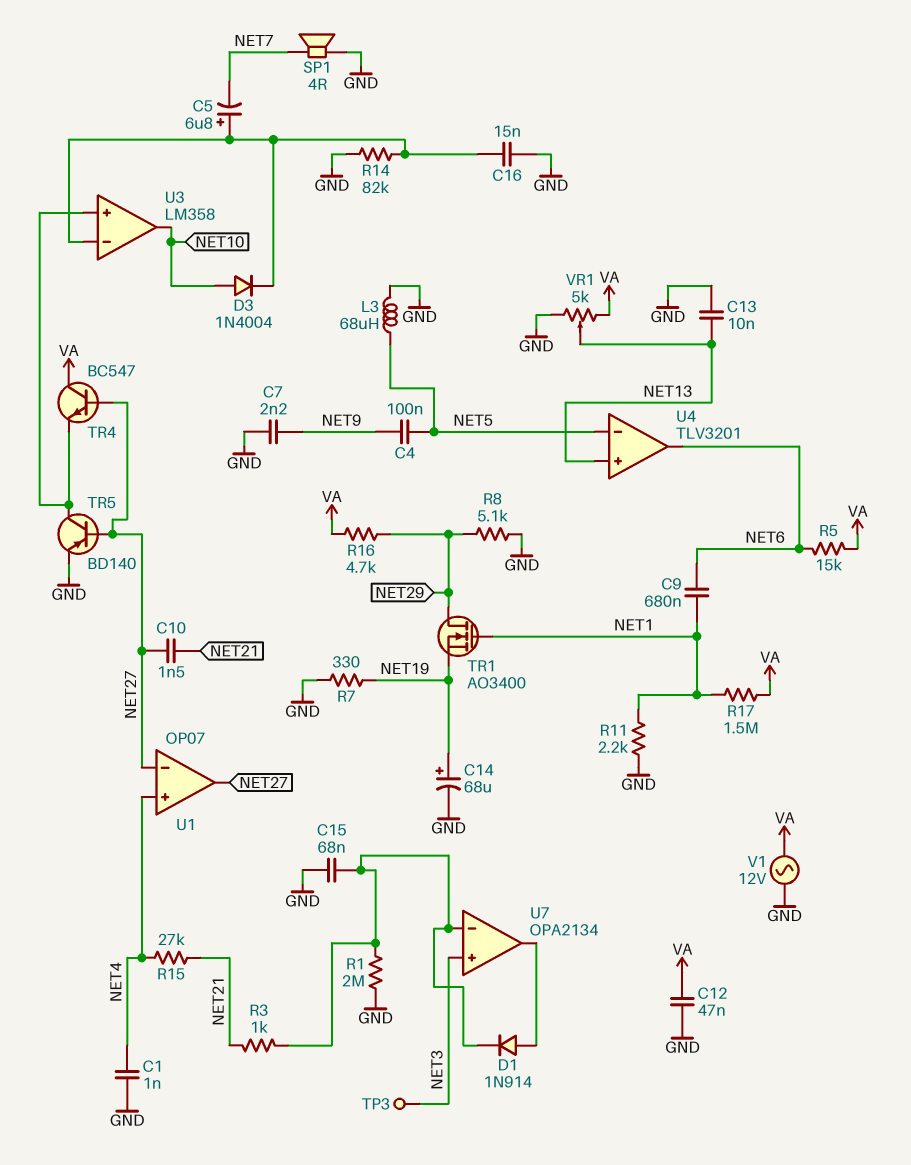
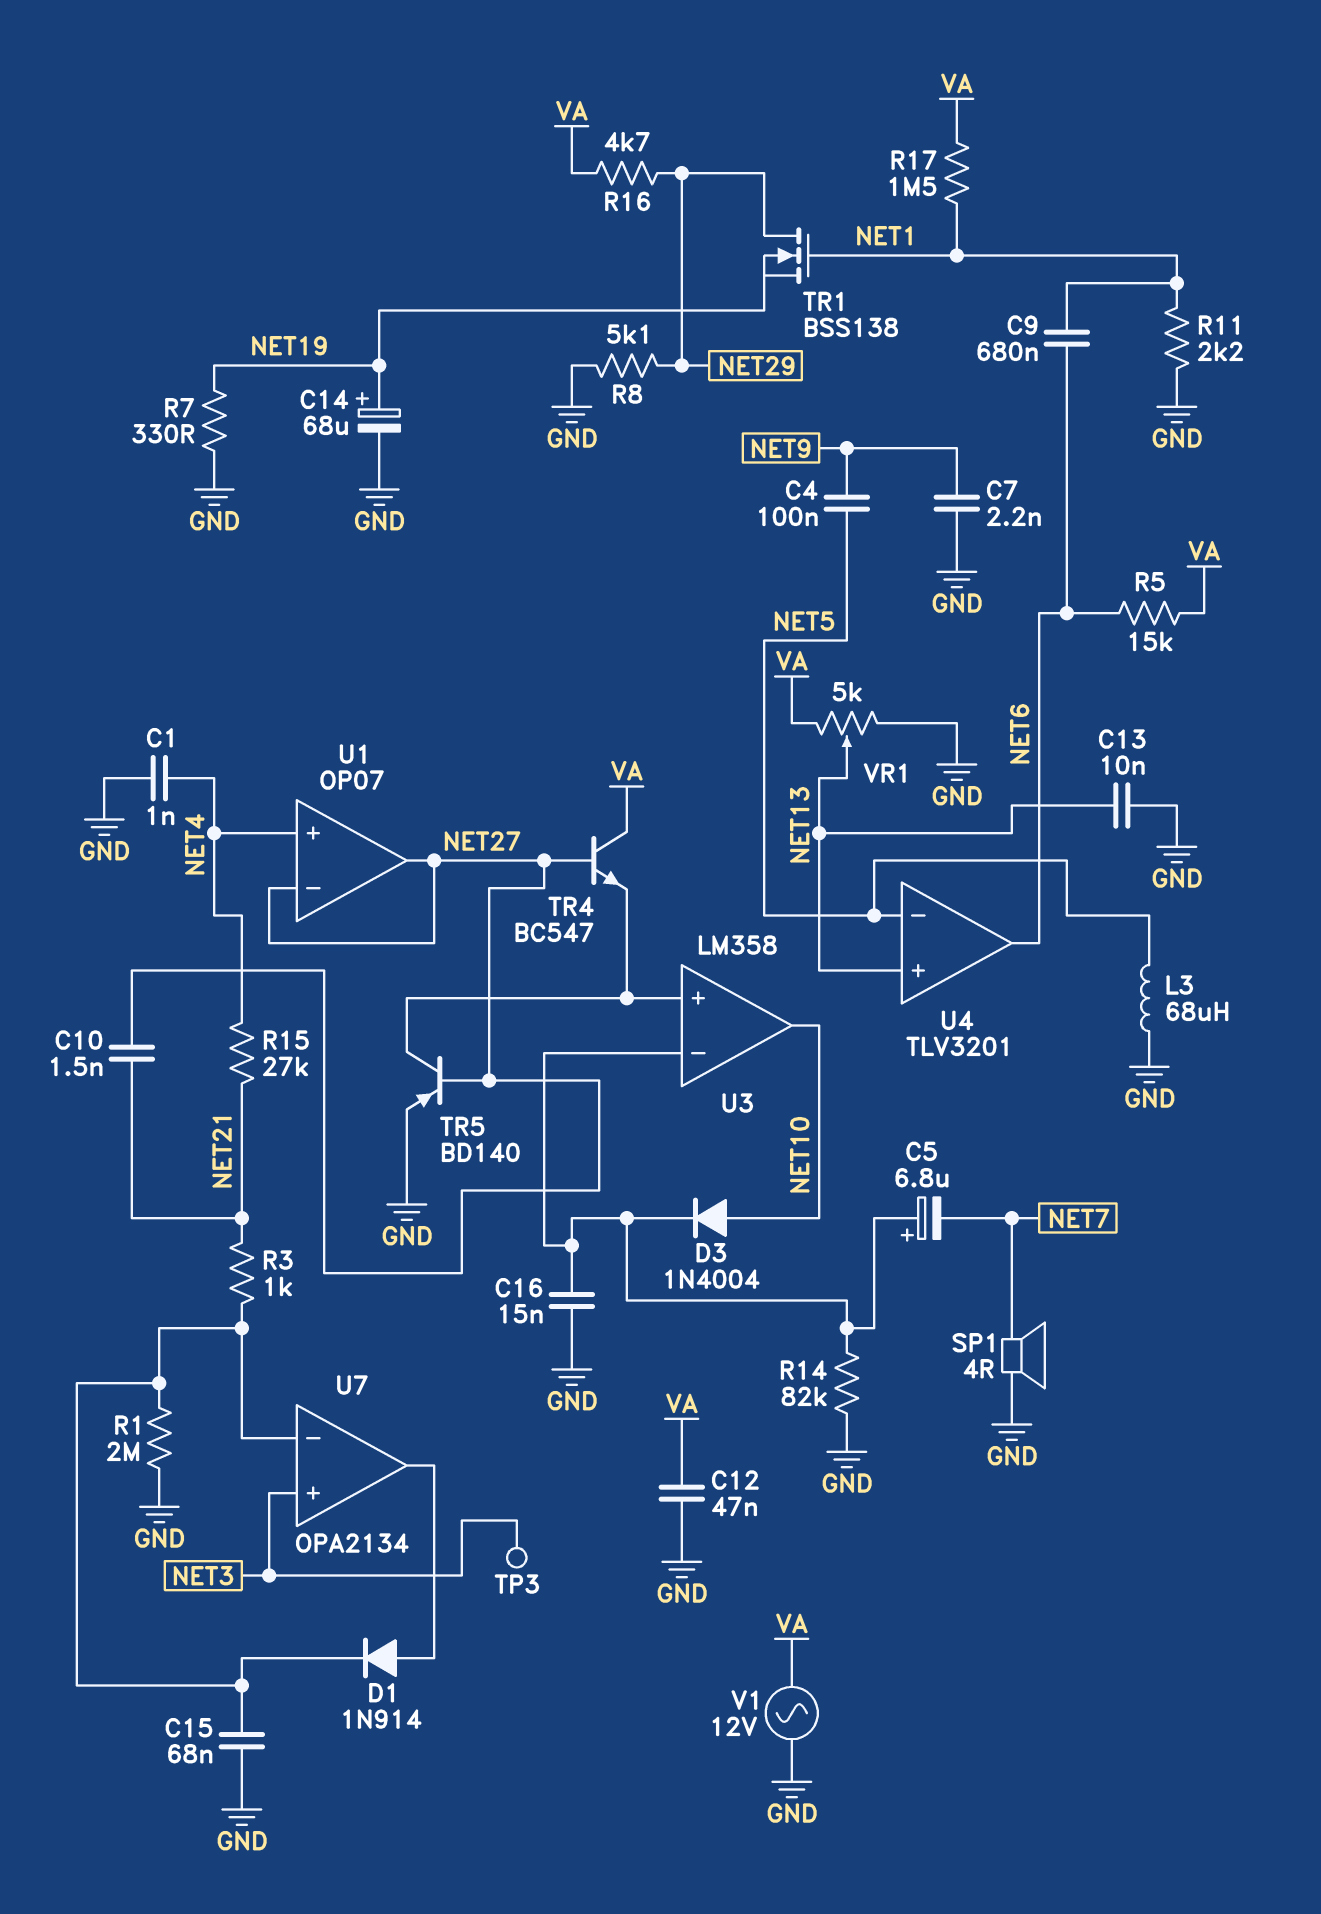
TR1: NMOS AO3400 (G NET1, D NET29, S NET19) -> NMOS BSS138 (G NET1, D NET29, S NET19)

